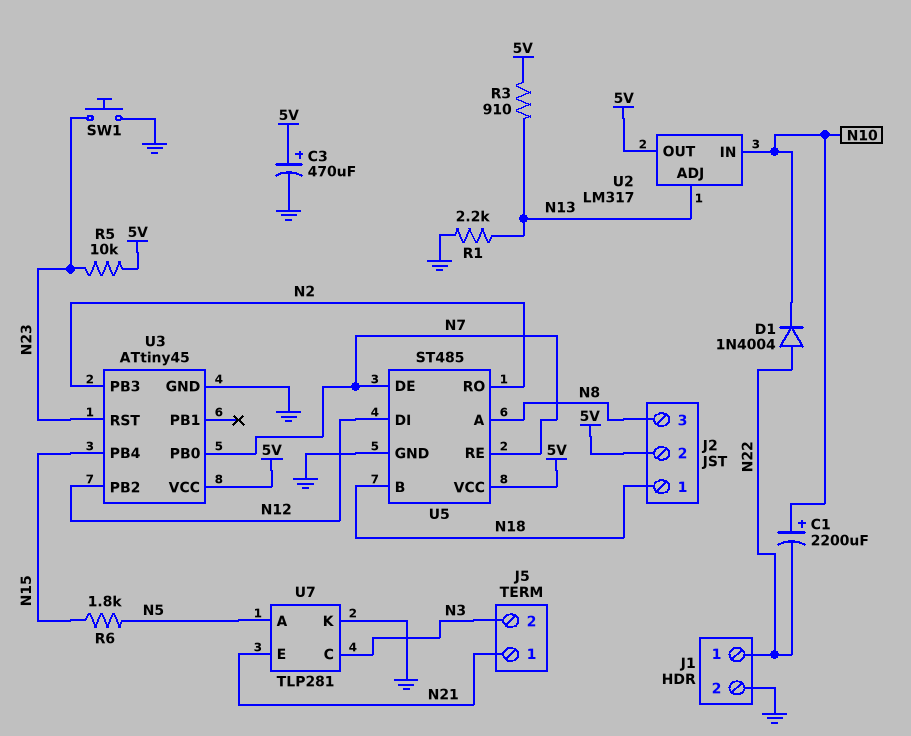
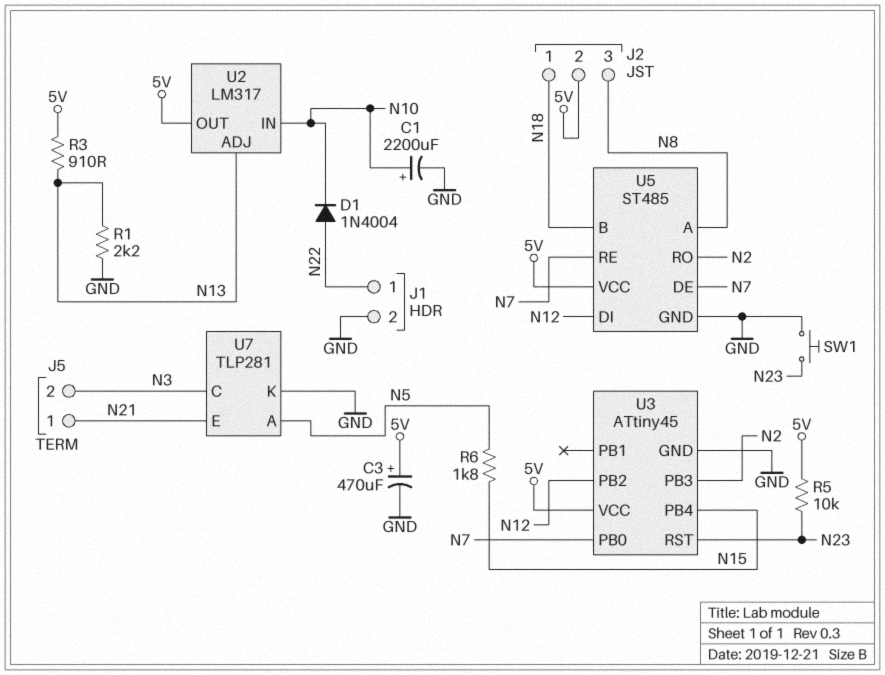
C1: 2200uF (plus N10, minus N22) -> 2200uF (plus N10, minus GND)

